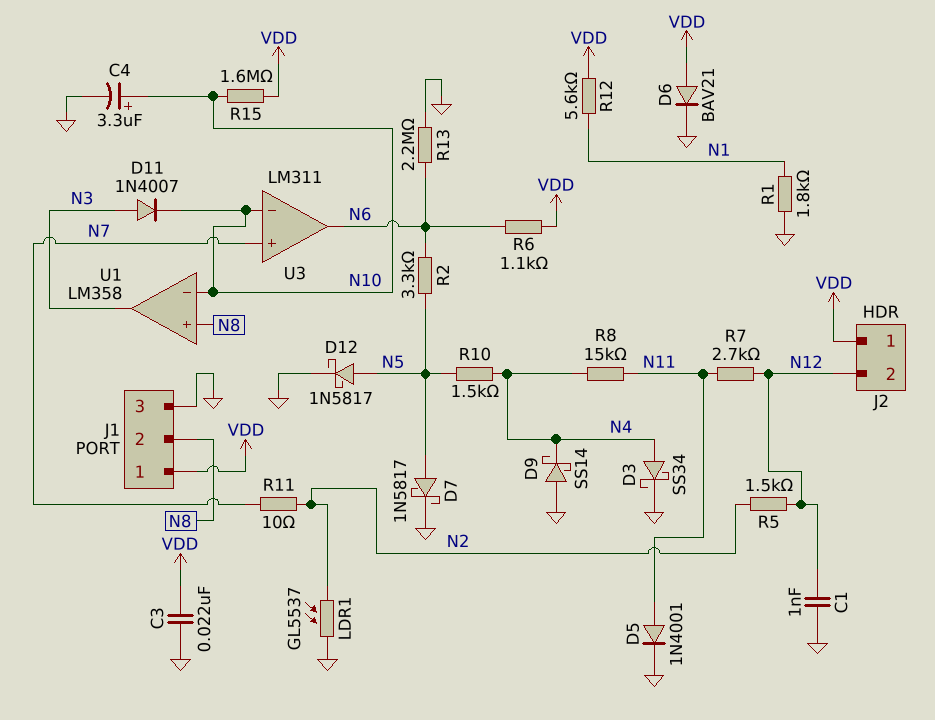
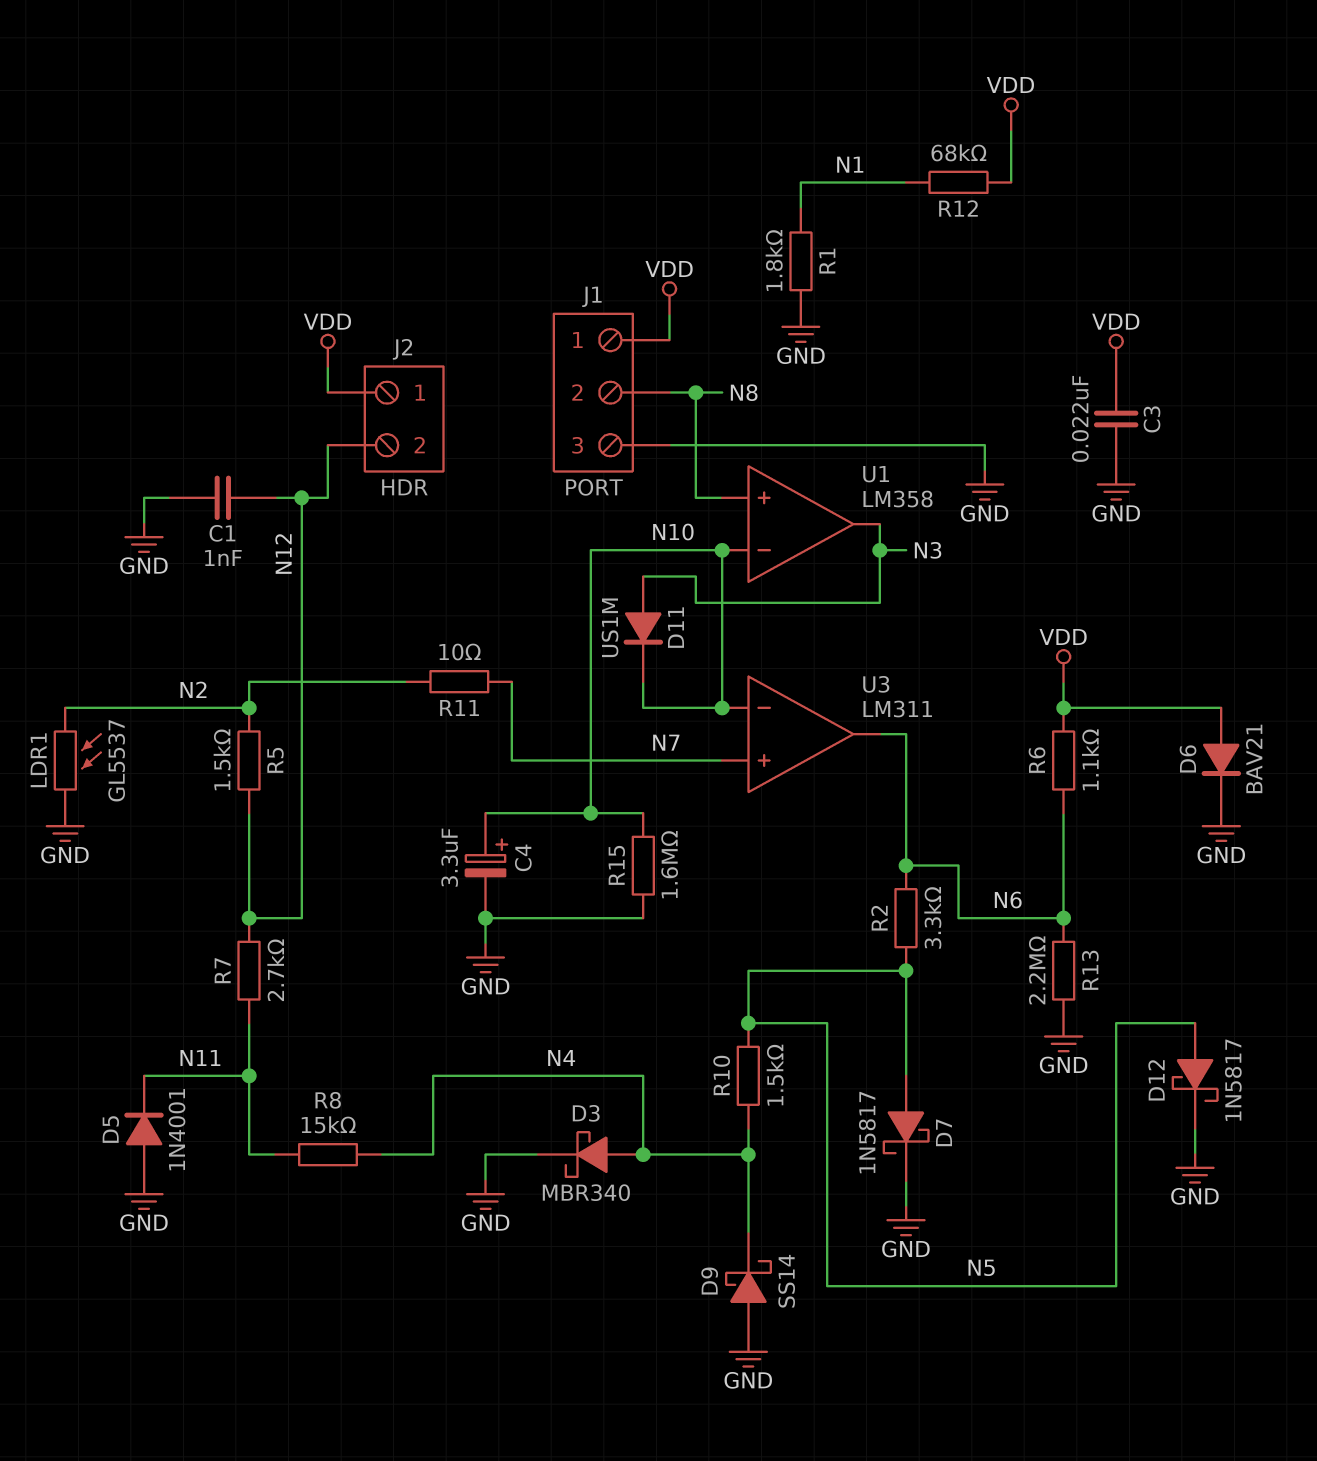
D3: schottky SS34 (A N4, K GND) -> schottky MBR340 (A N4, K GND)
D5: diode 1N4001 (A N11, K GND) -> diode 1N4001 (A GND, K N11)
D11: diode 1N4007 (A N3, K N10) -> diode US1M (A N3, K N10)
R12: 5.6k (N1, VDD) -> 68k (N1, VDD)
R15: 1.6M (N10, VDD) -> 1.6M (GND, N10)

